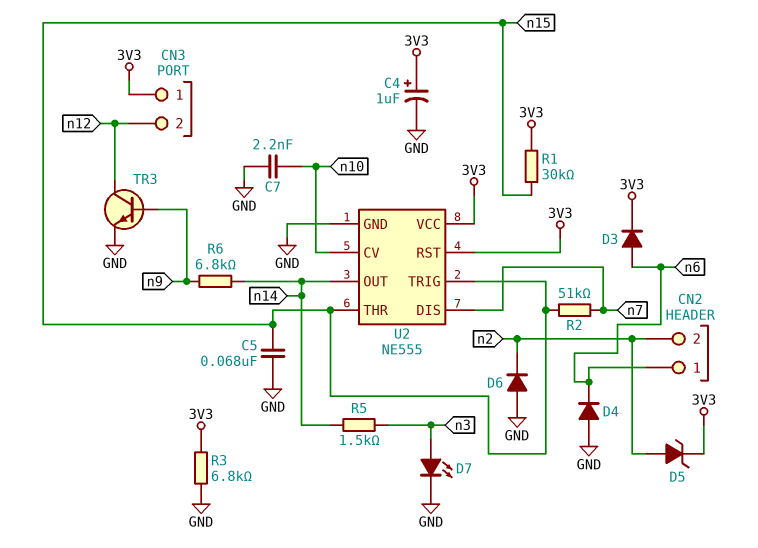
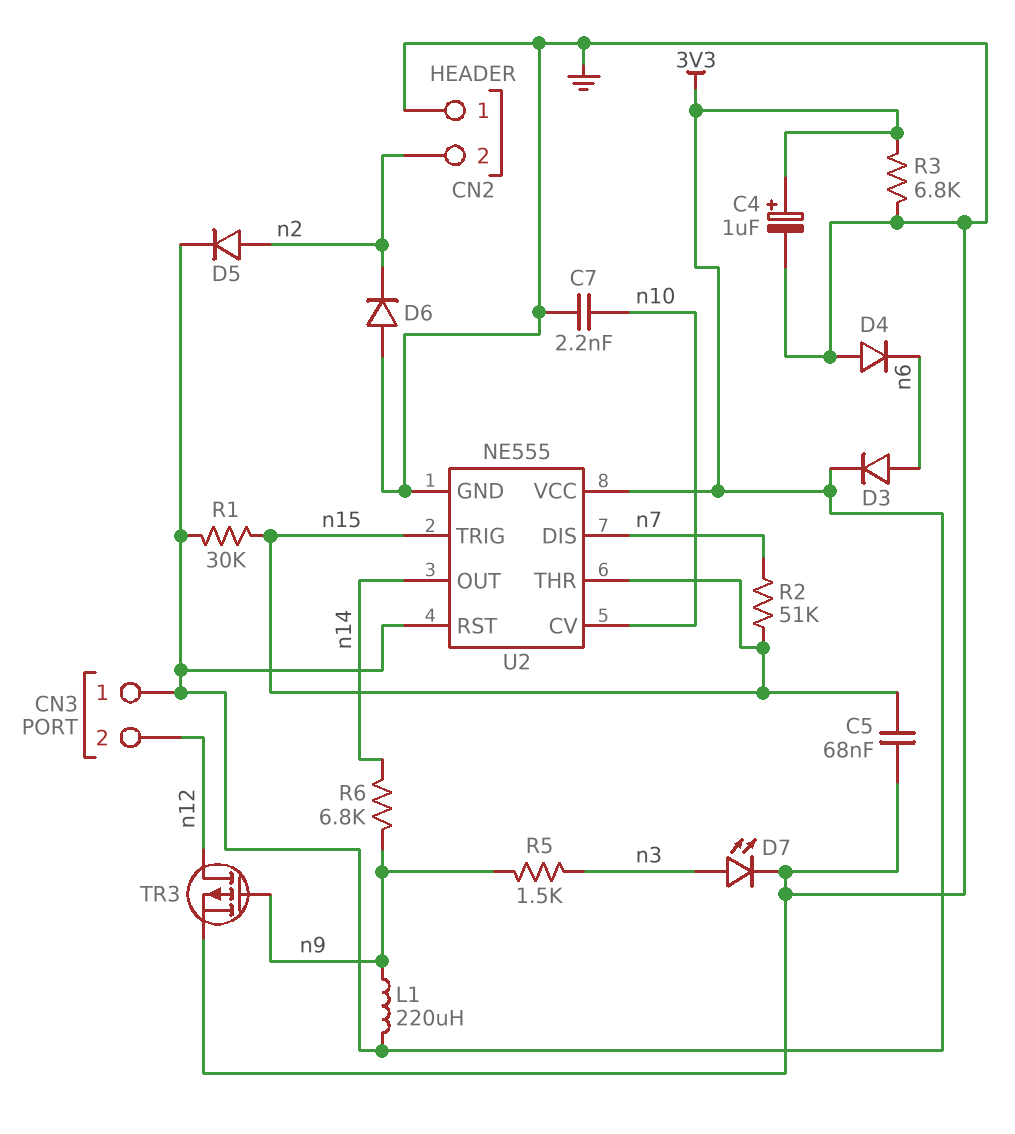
CN2 pin 1: n6 -> GND
D5: zener (A n2, K 3V3) -> diode (A n2, K 3V3)
L1: none -> 220uH (3V3, n9)
R5: 1.5k (n3, n14) -> 1.5k (n3, n9)
TR3: NPN (B n9, C n12, E GND) -> PMOS (G n9, D n12, S GND)

